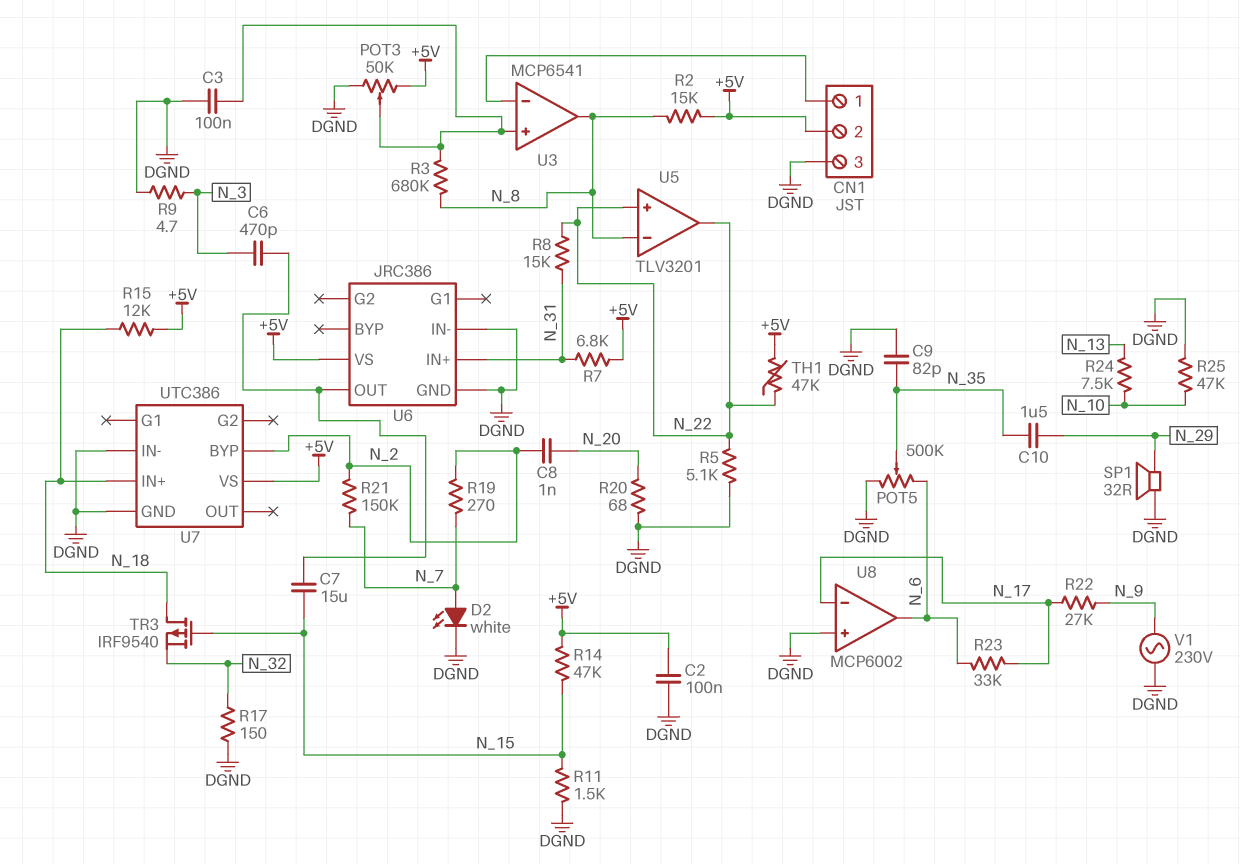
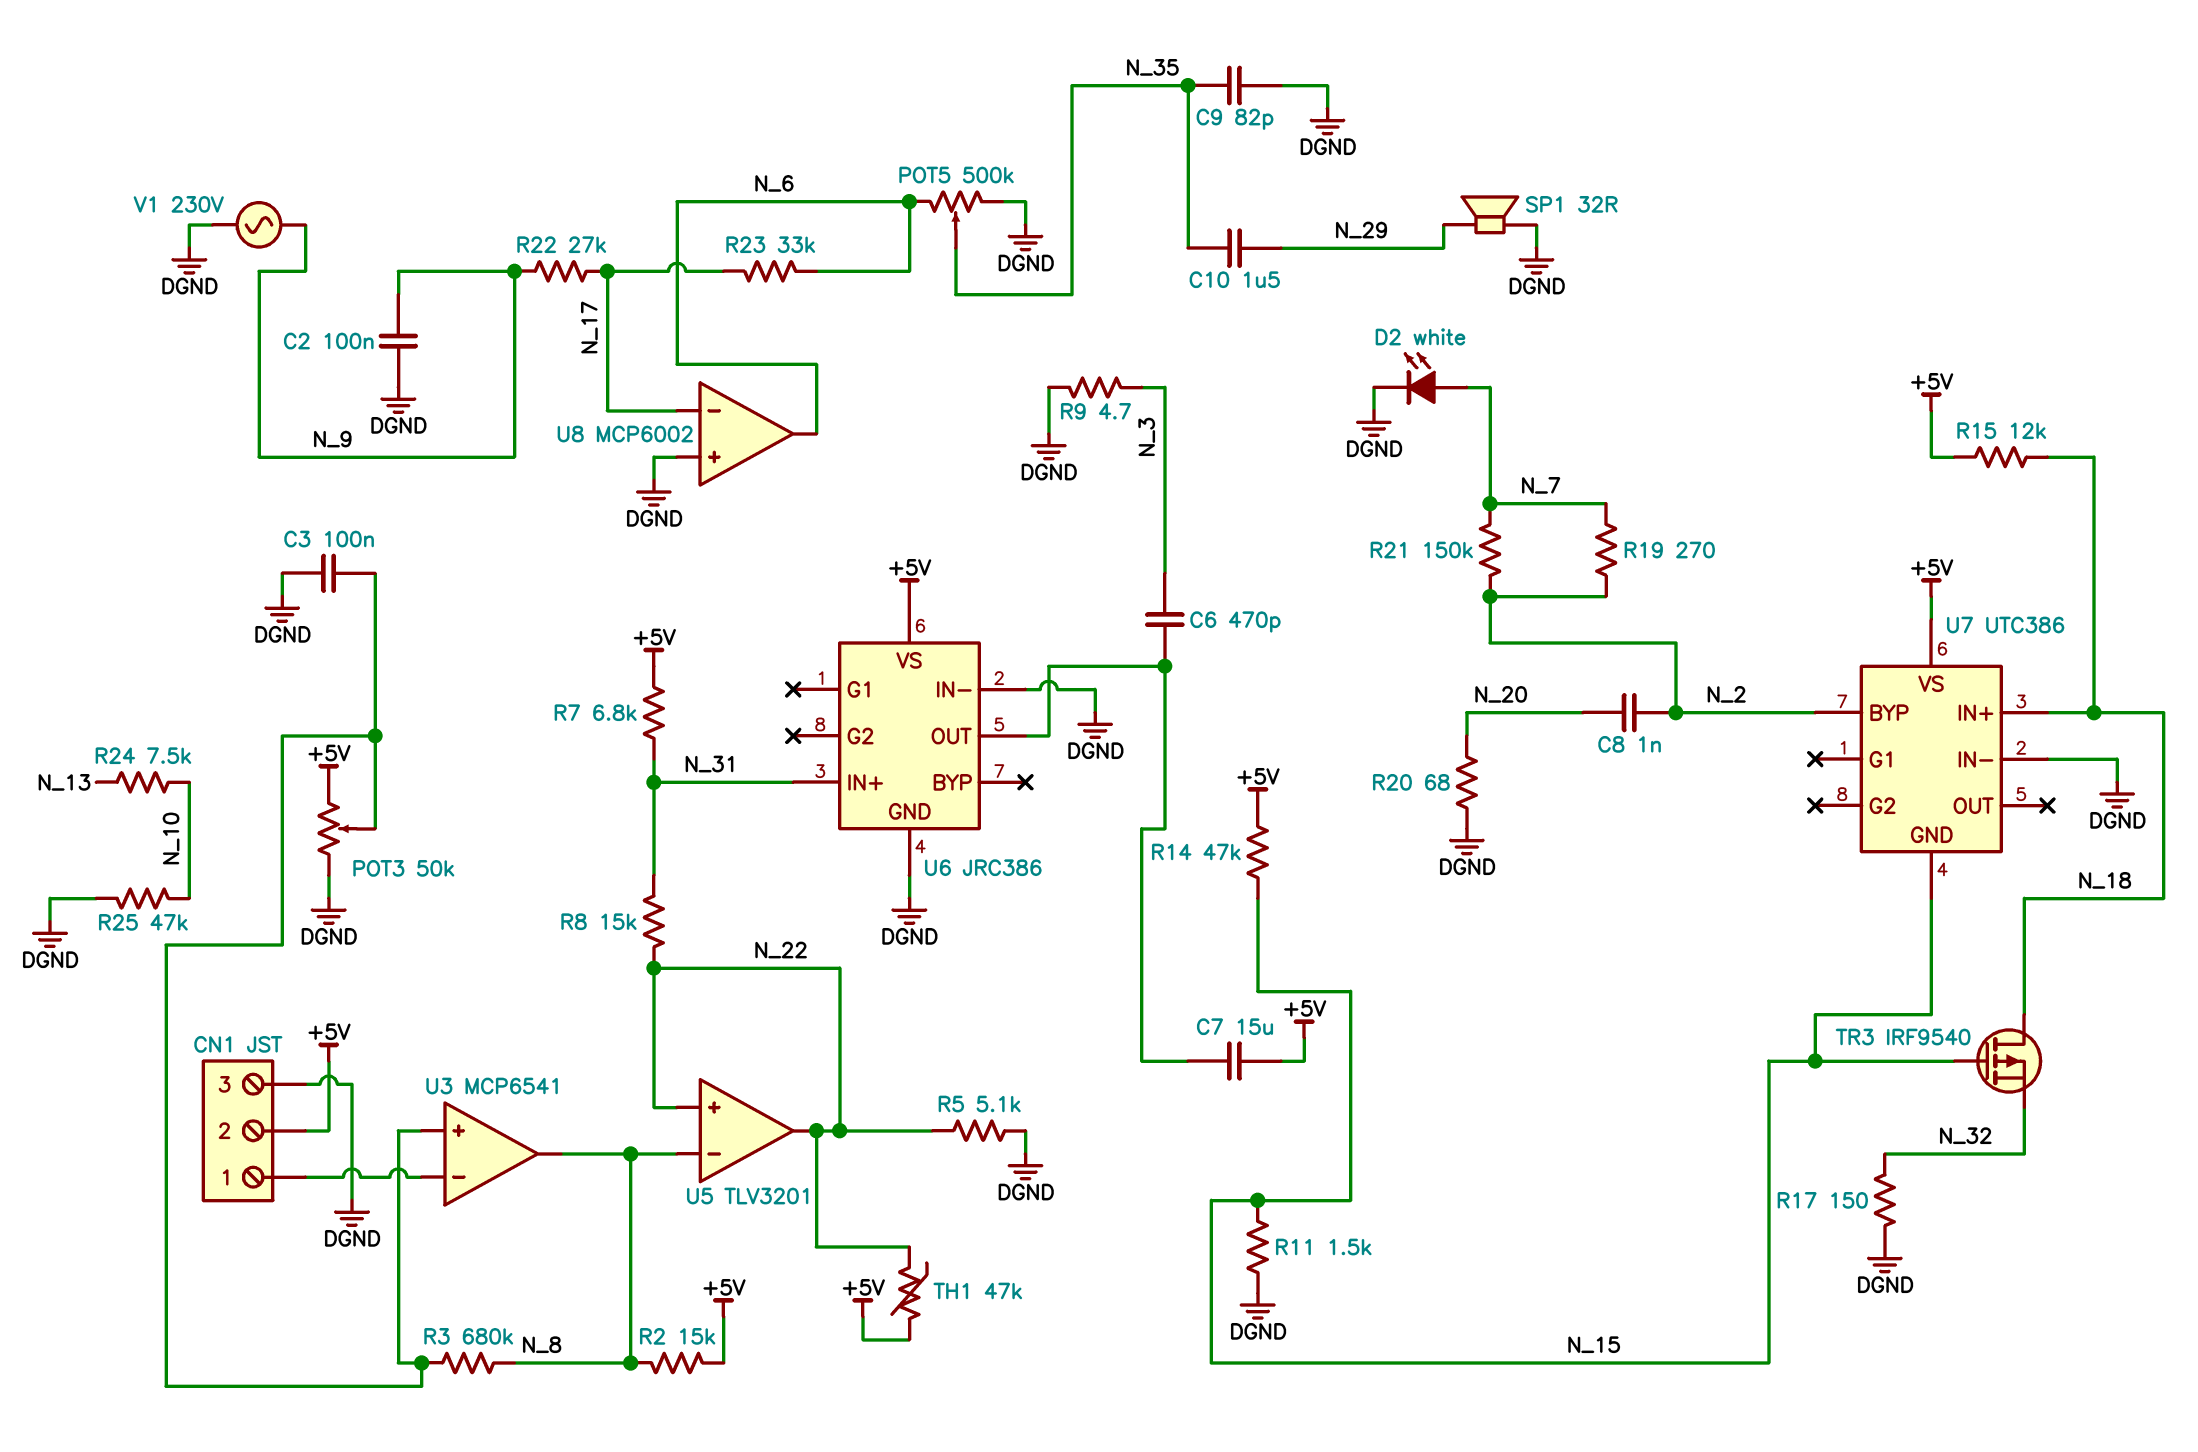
C2: 100nF (+5V, DGND) -> 100nF (DGND, N_9)
C7: 15uF (N_15, U6/OUT) -> 15uF (+5V, U6/OUT)
U7 pin GND: DGND -> N_15

